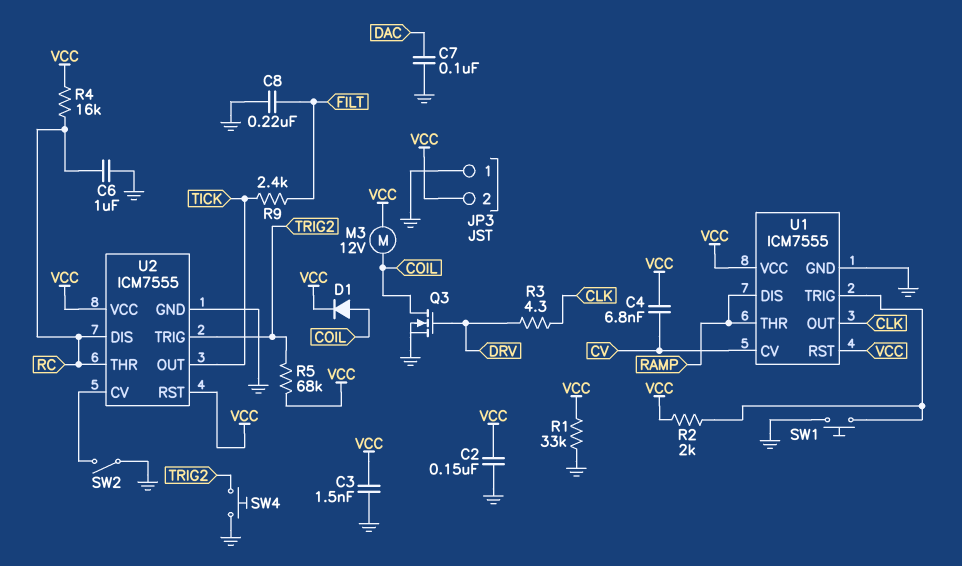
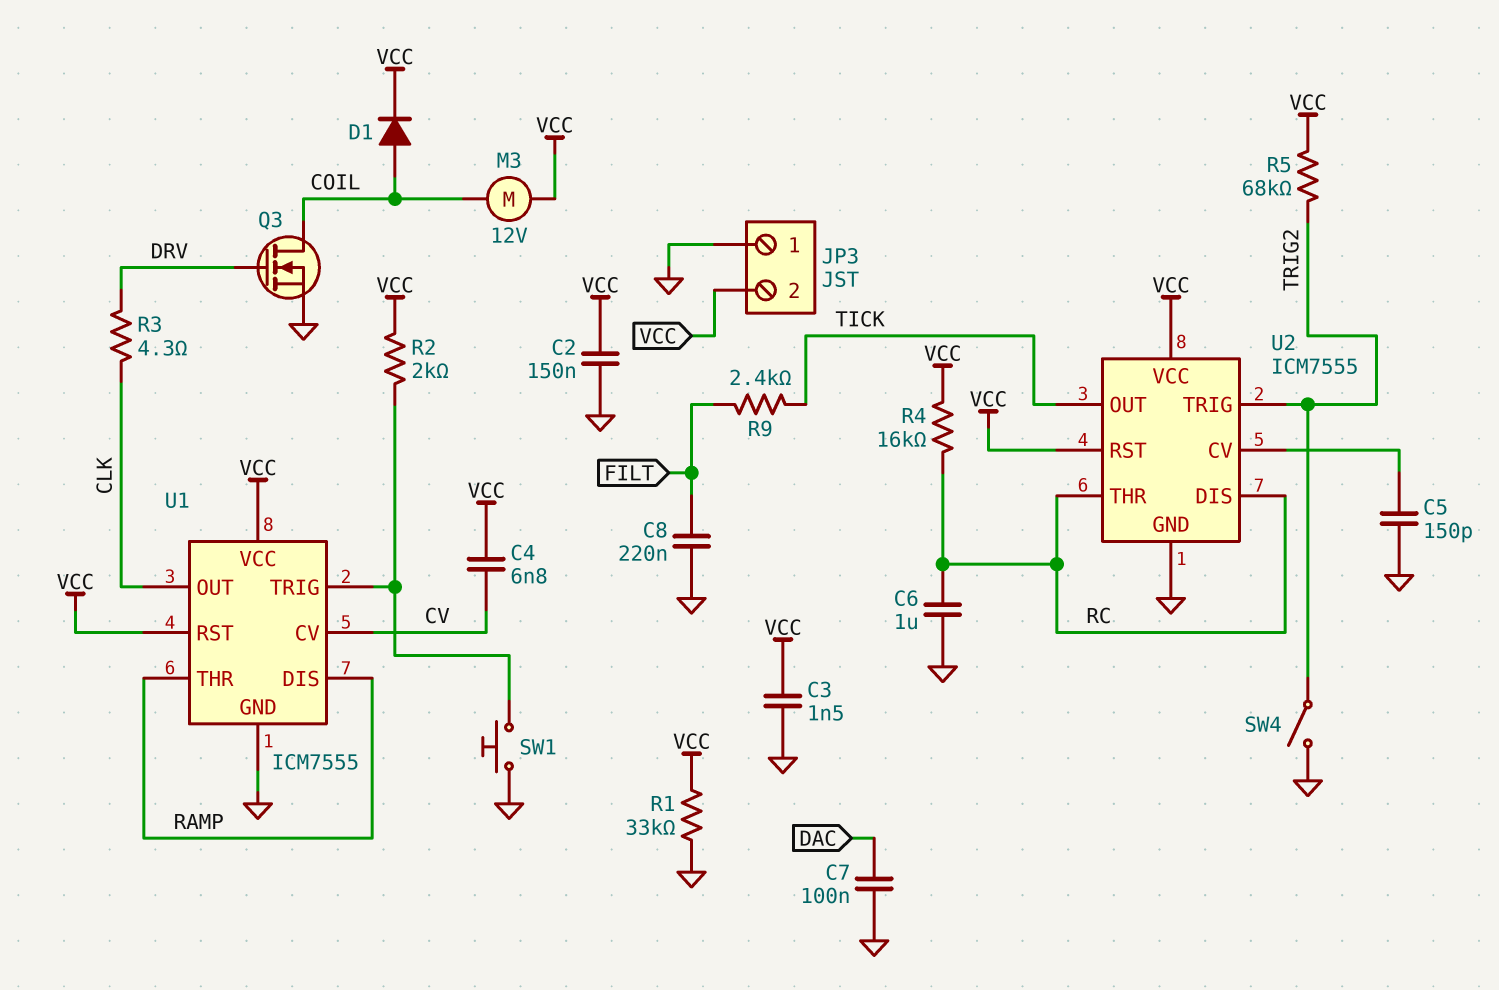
C5: none -> 150pF (GND, U2/CV)
SW2: switch (GND, U2/CV) -> none
SW4: button (GND, TRIG2) -> switch (GND, TRIG2)

